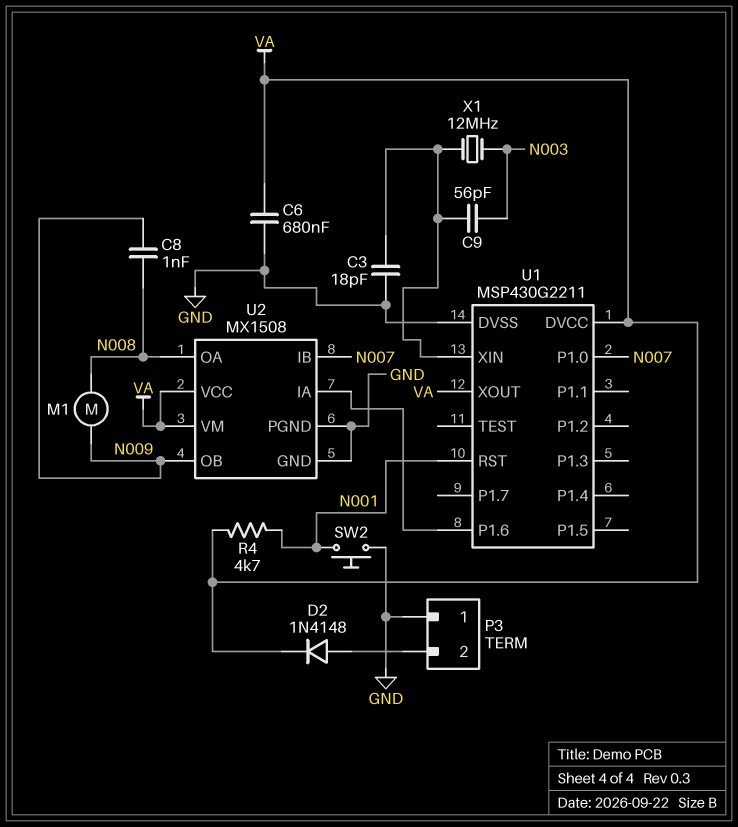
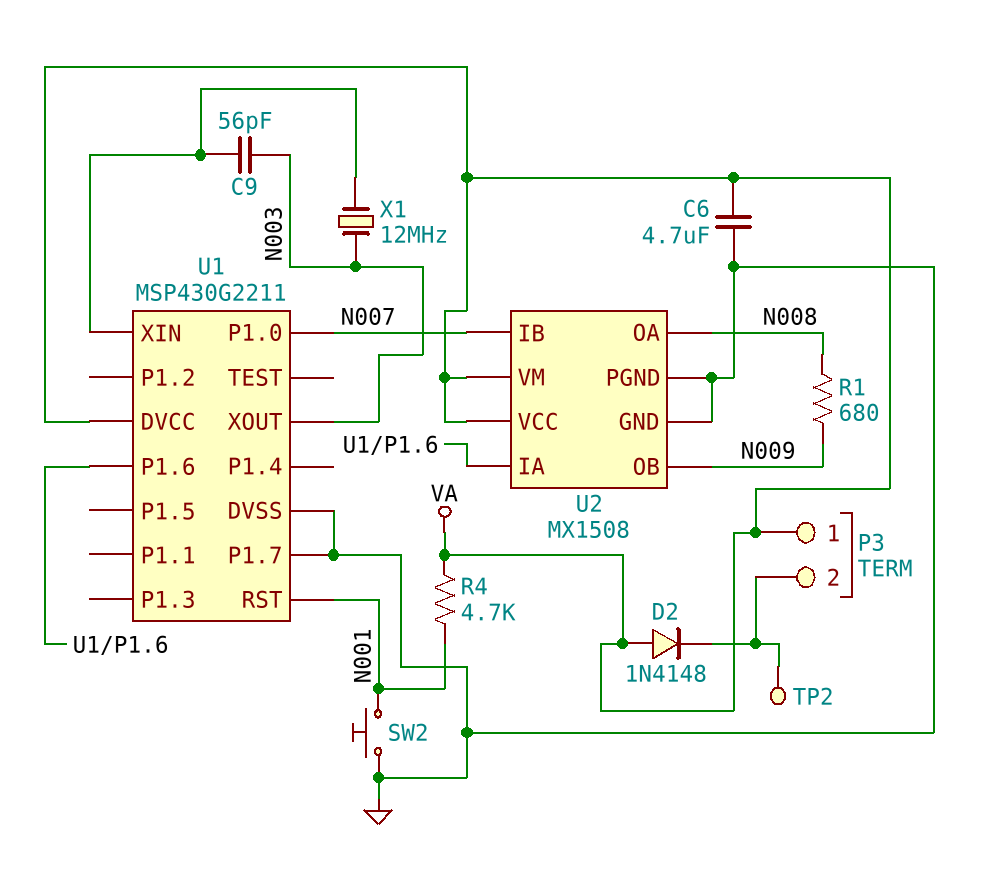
C3: 18pF (GND, U1/XIN) -> none
C6: 680nF (GND, VA) -> 4.7uF (GND, VA)
C8: 1nF (N008, N009) -> none
D2: diode 1N4148 (A P3/2, K VA) -> diode 1N4148 (A VA, K P3/2)
M1: motor (N008, N009) -> none
P3 pin 1: GND -> VA
R1: none -> 680 (N008, N009)
TP2: none -> test point (P3/2)
U1 pin P1.7: none -> GND
U1 pin XOUT: VA -> N003

